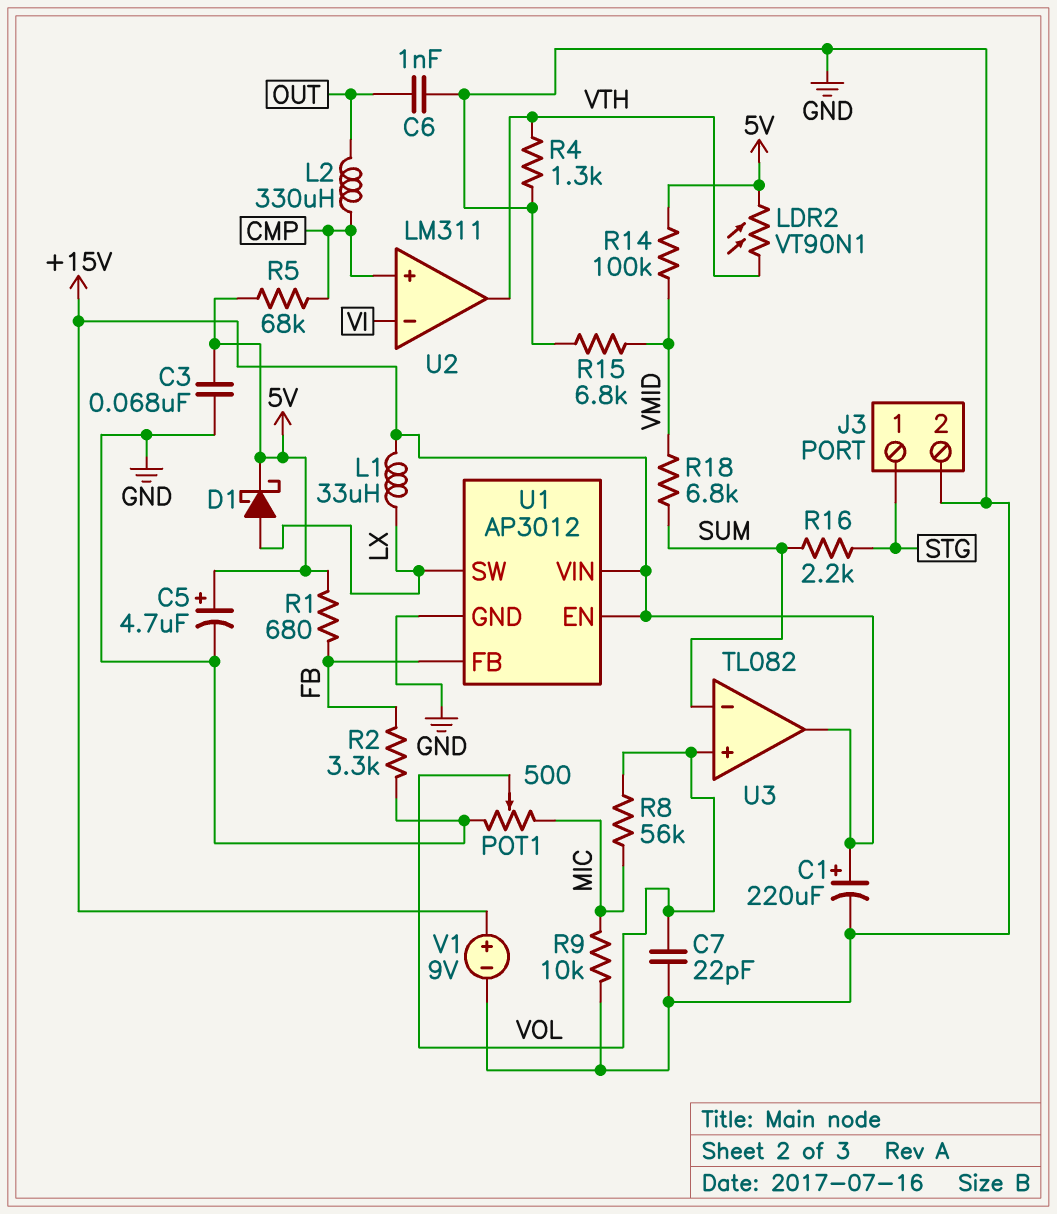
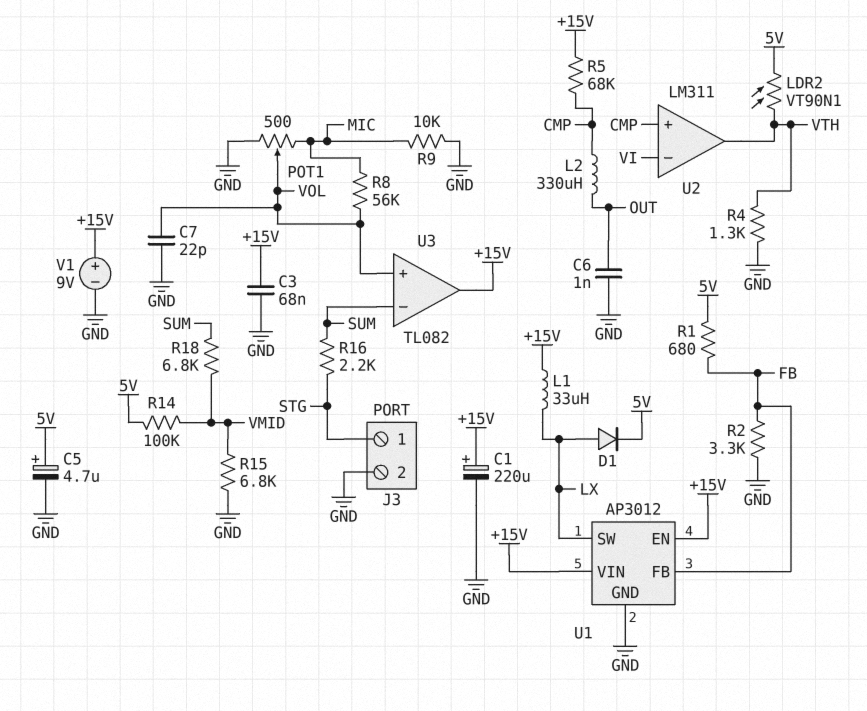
C3: 68nF (5V, GND) -> 68nF (+15V, GND)
D1: schottky (A LX, K 5V) -> diode (A LX, K 5V)
R5: 68k (5V, CMP) -> 68k (+15V, CMP)

